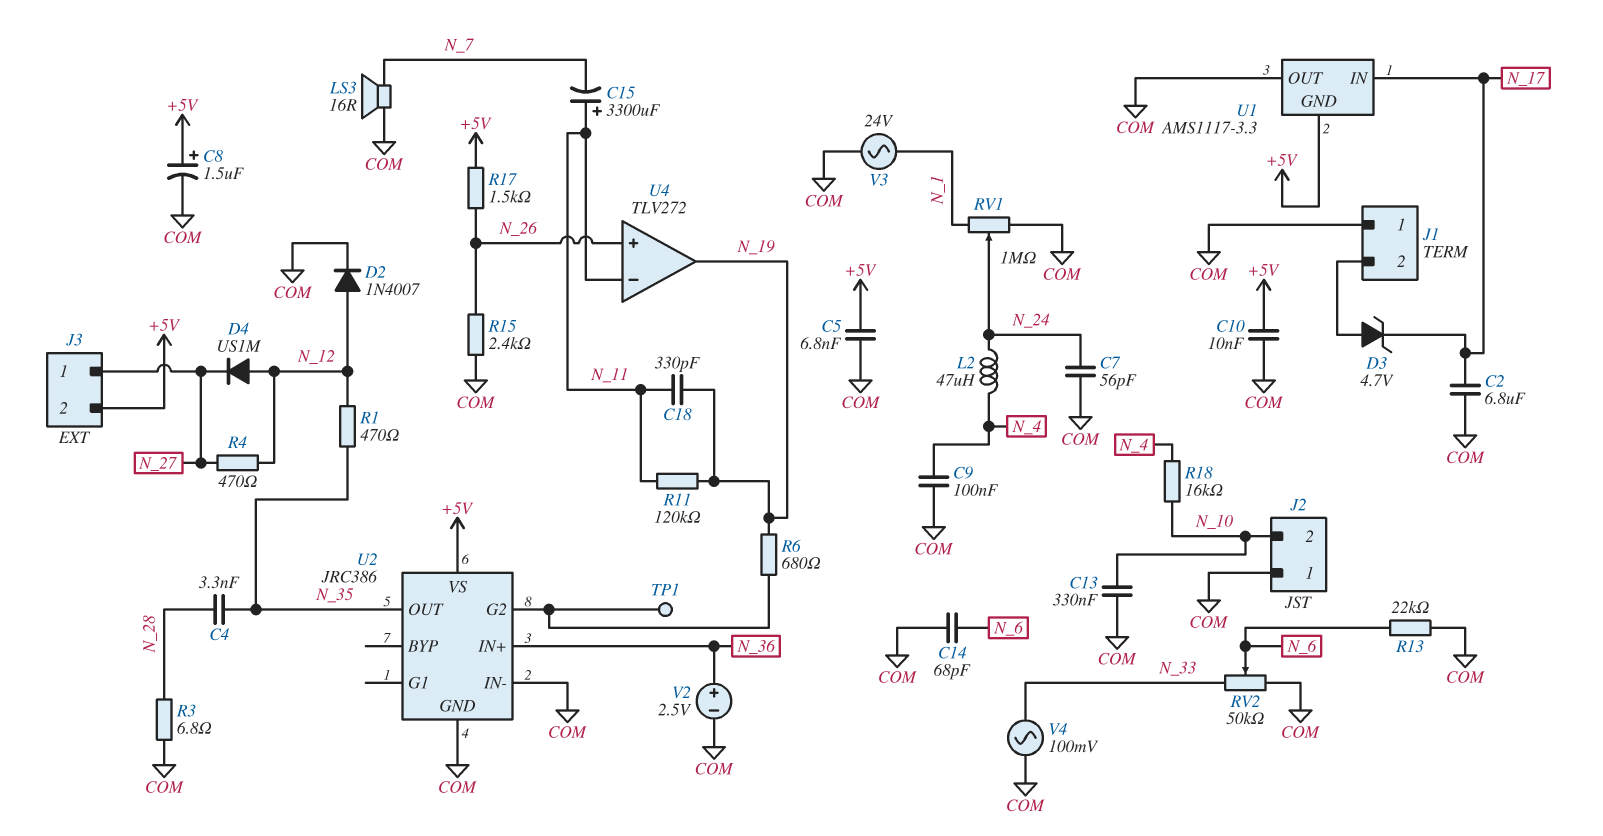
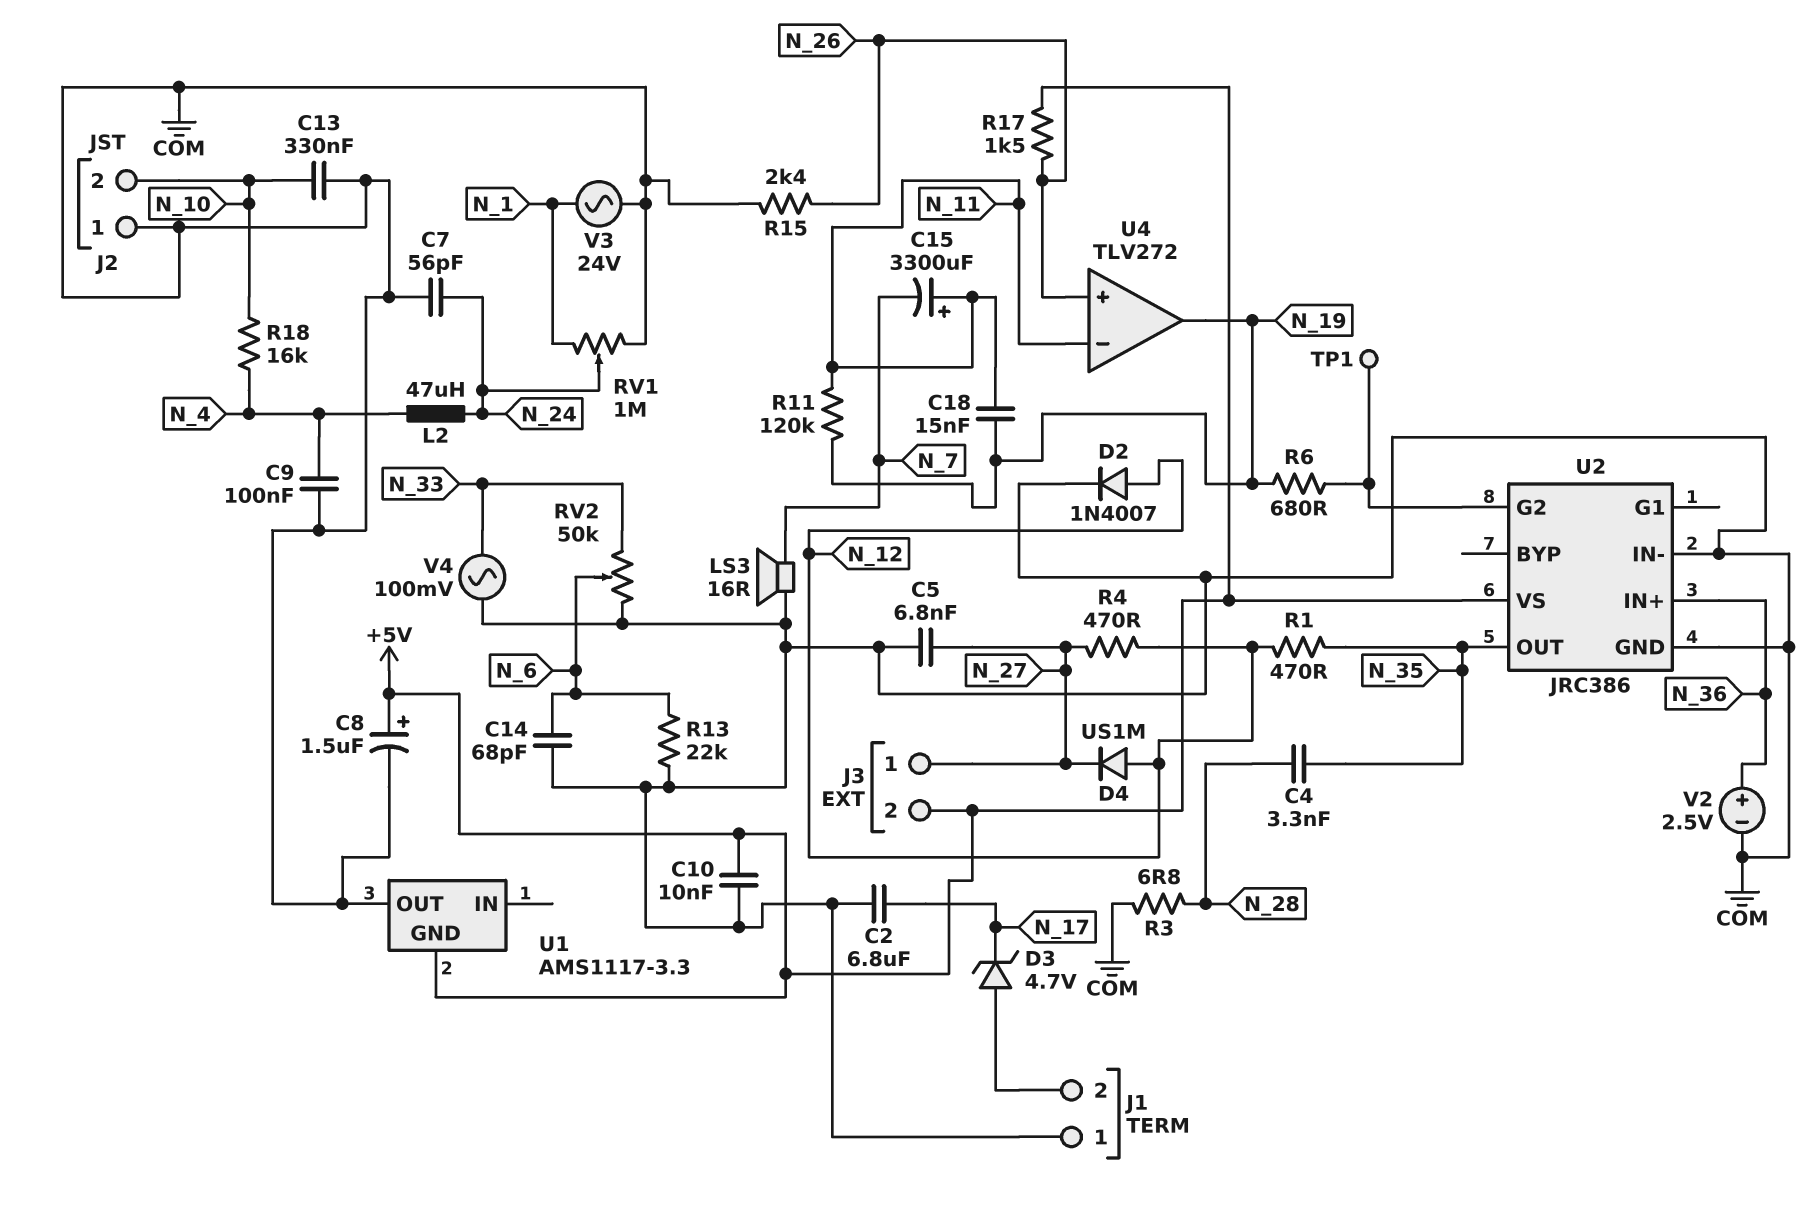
C5: 6.8nF (+5V, COM) -> 6.8nF (COM, N_27)
C18: 330pF (N_11, N_19) -> 15nF (N_11, N_19)
U1 pin IN: N_17 -> none

